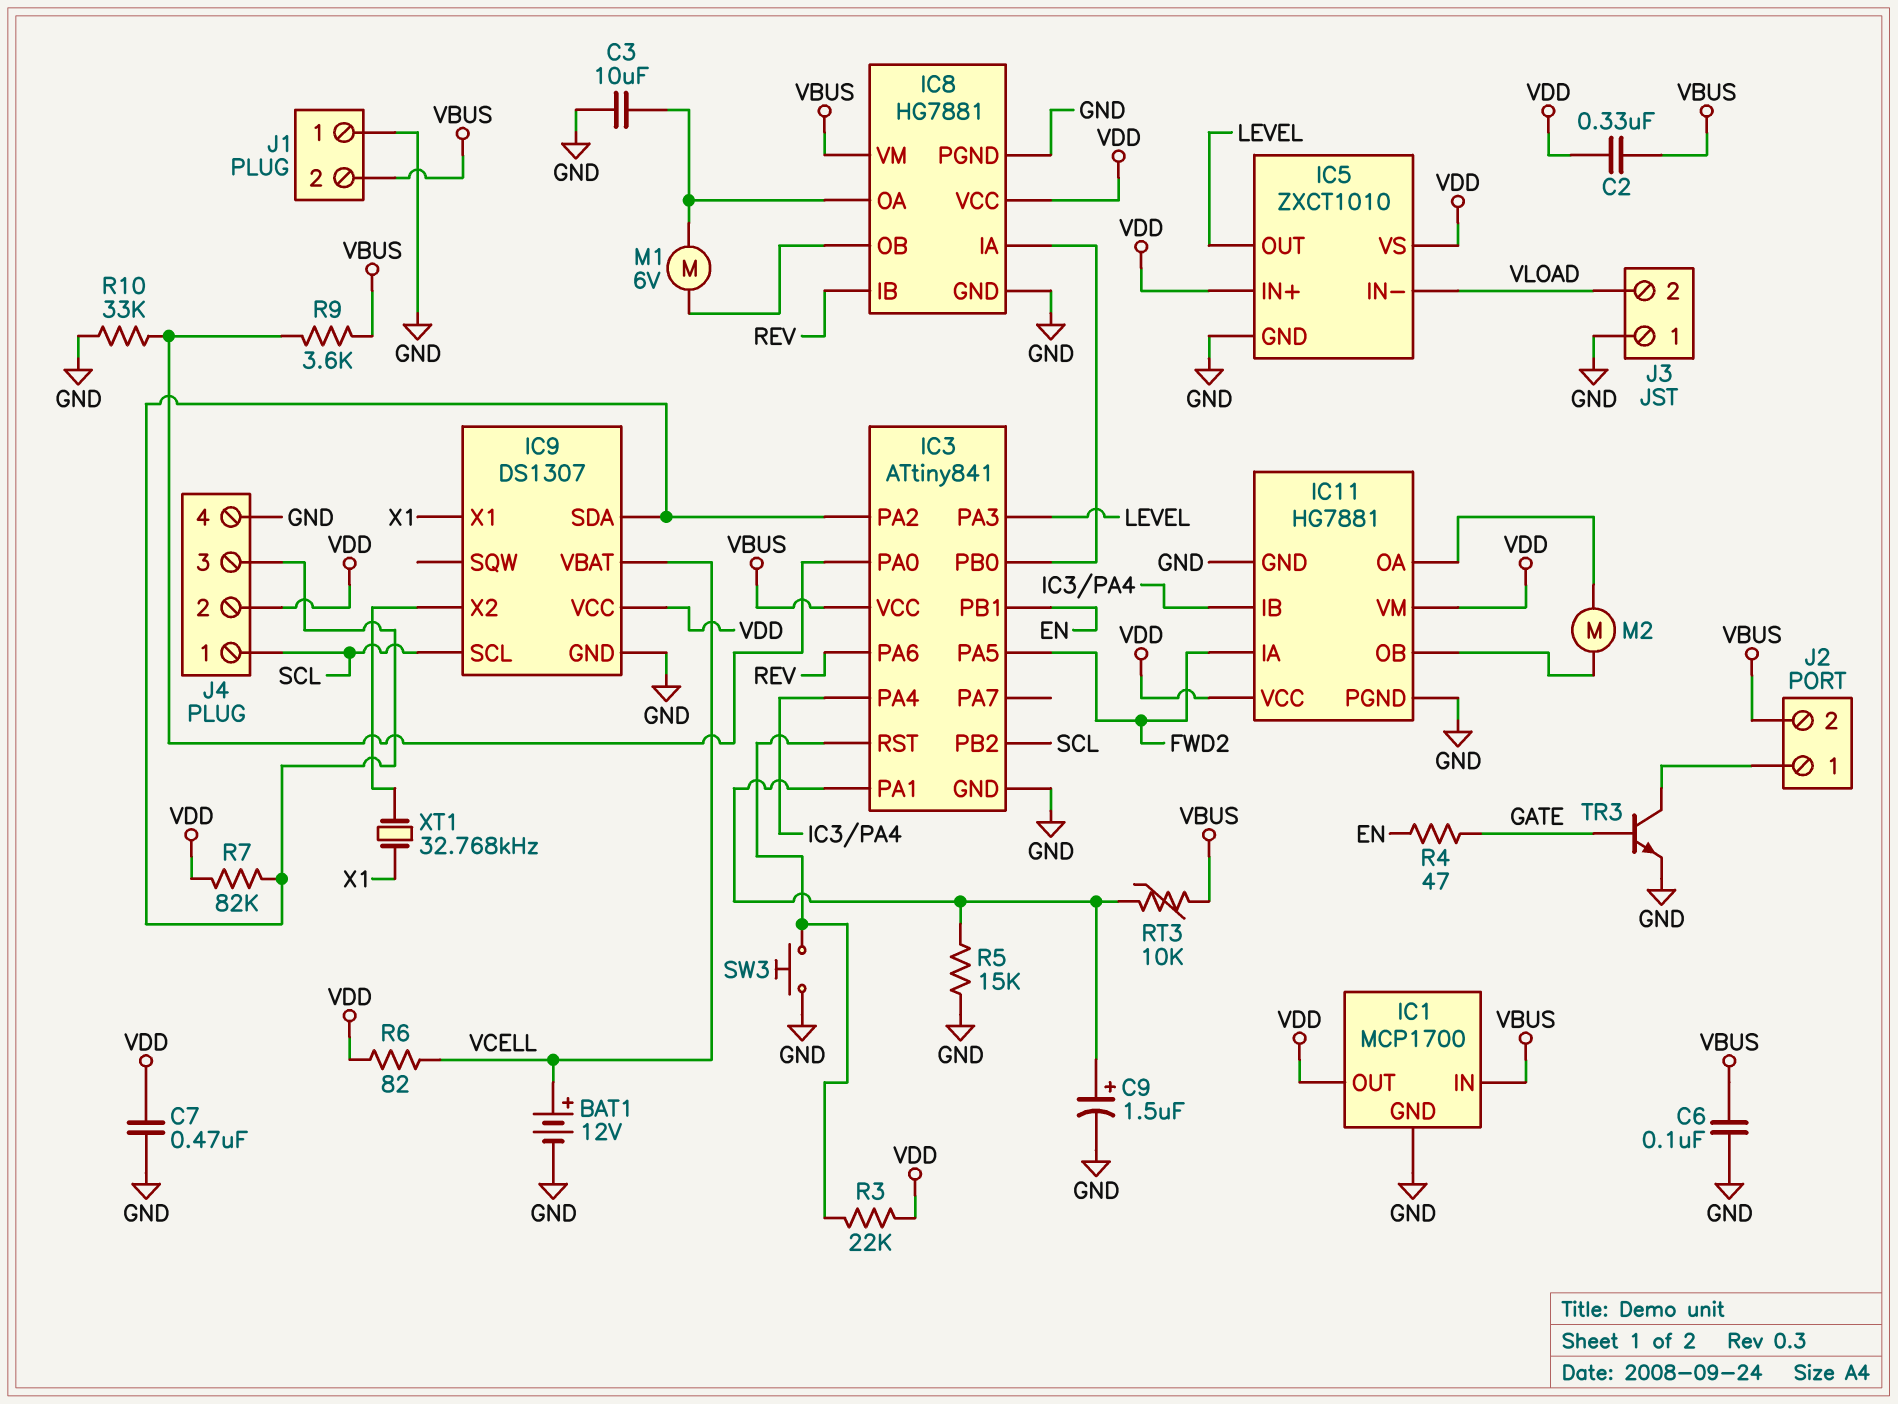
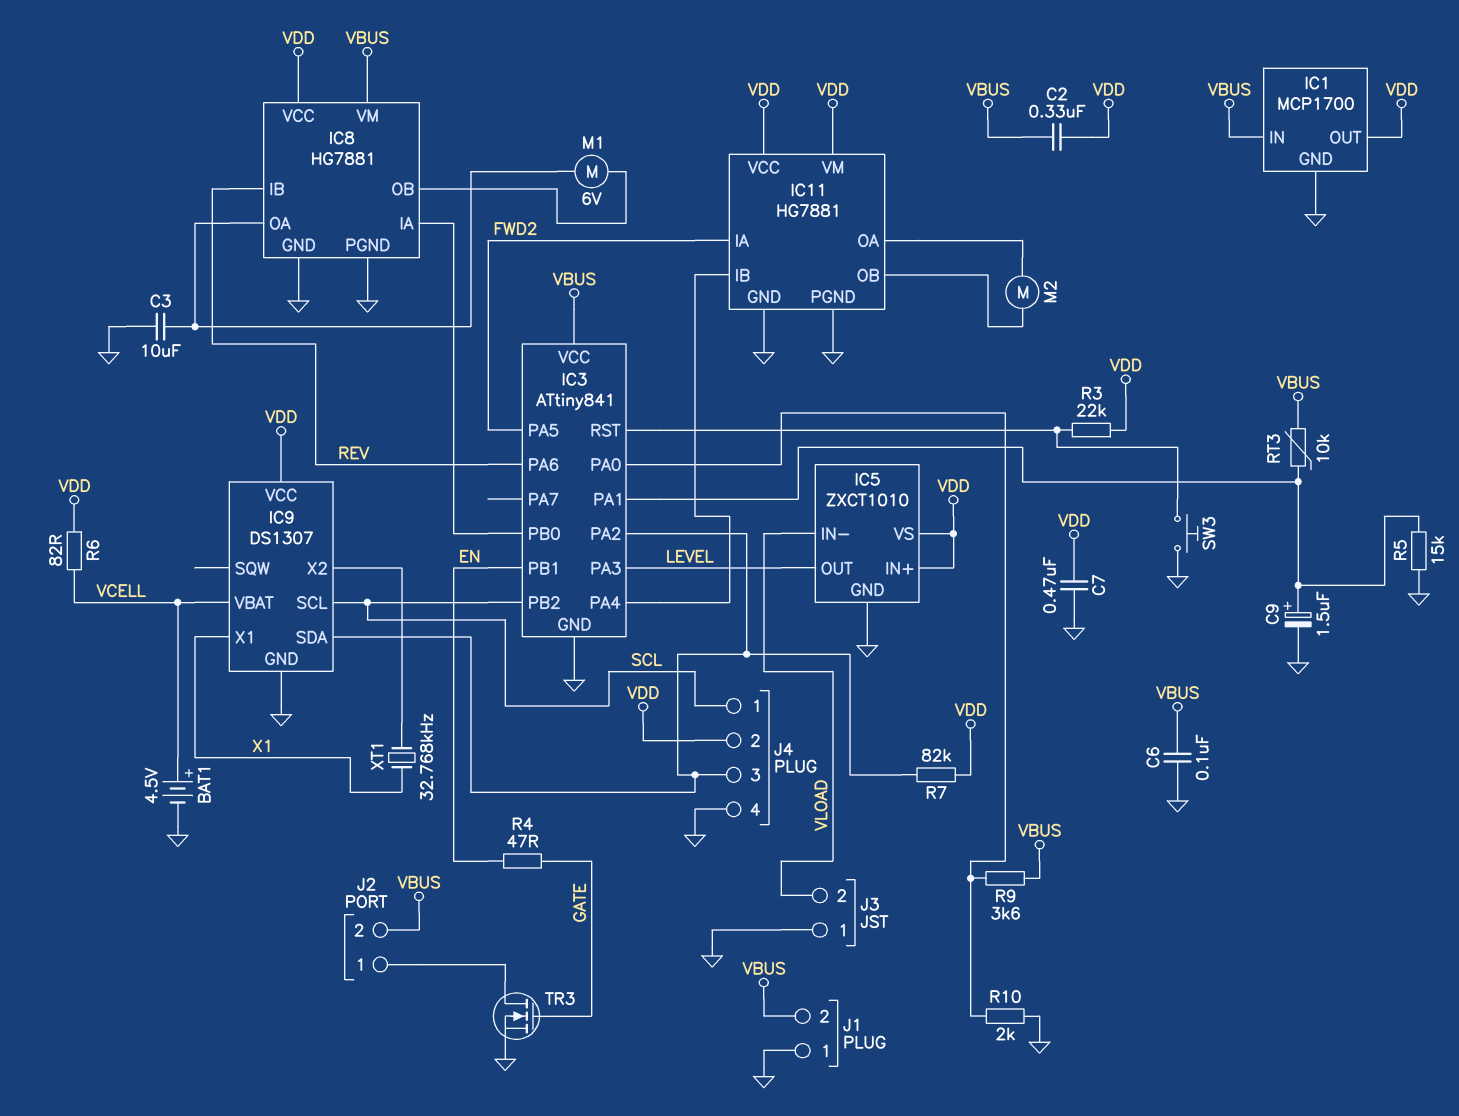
BAT1: 12V (plus VCELL, minus GND) -> 4.5V (plus VCELL, minus GND)
R10: 33k (GND, IC3/PA0) -> 2k (GND, IC3/PA0)
TR3: NPN (B GATE, C J2/1, E GND) -> NMOS (G GATE, D J2/1, S GND)

